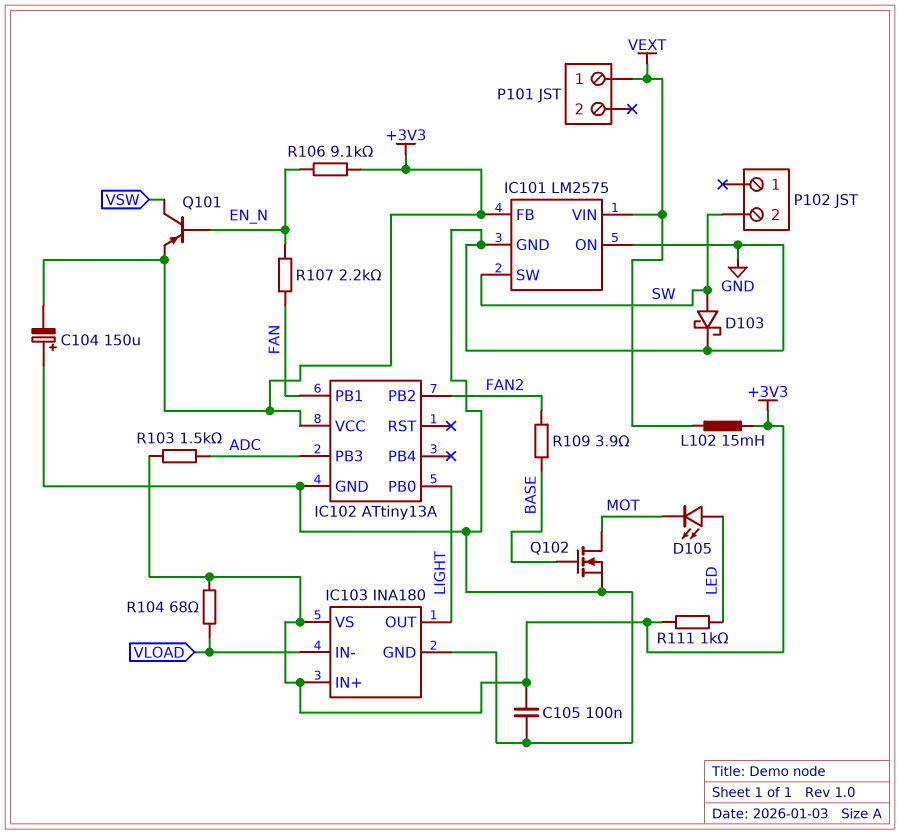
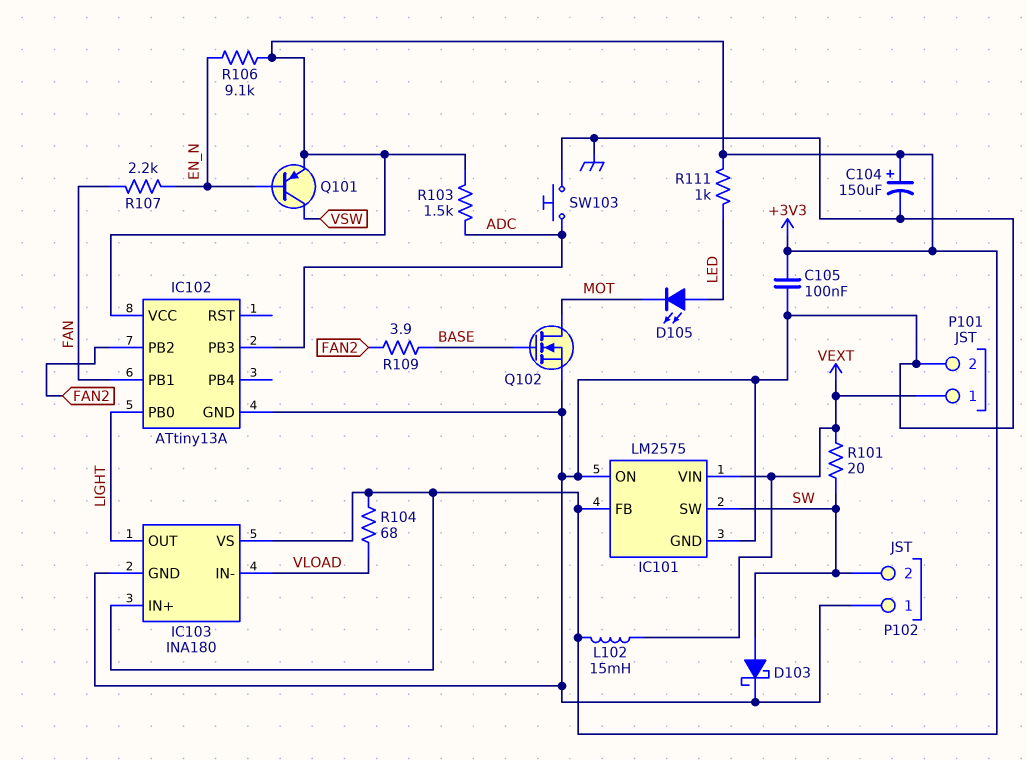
C104: 150uF (plus GND, minus +3V3) -> 150uF (plus +3V3, minus GND)
P101 pin 2: none -> GND
P102 pin 1: none -> GND
R101: none -> 20 (SW, VEXT)
SW103: none -> button (ADC, GND)

